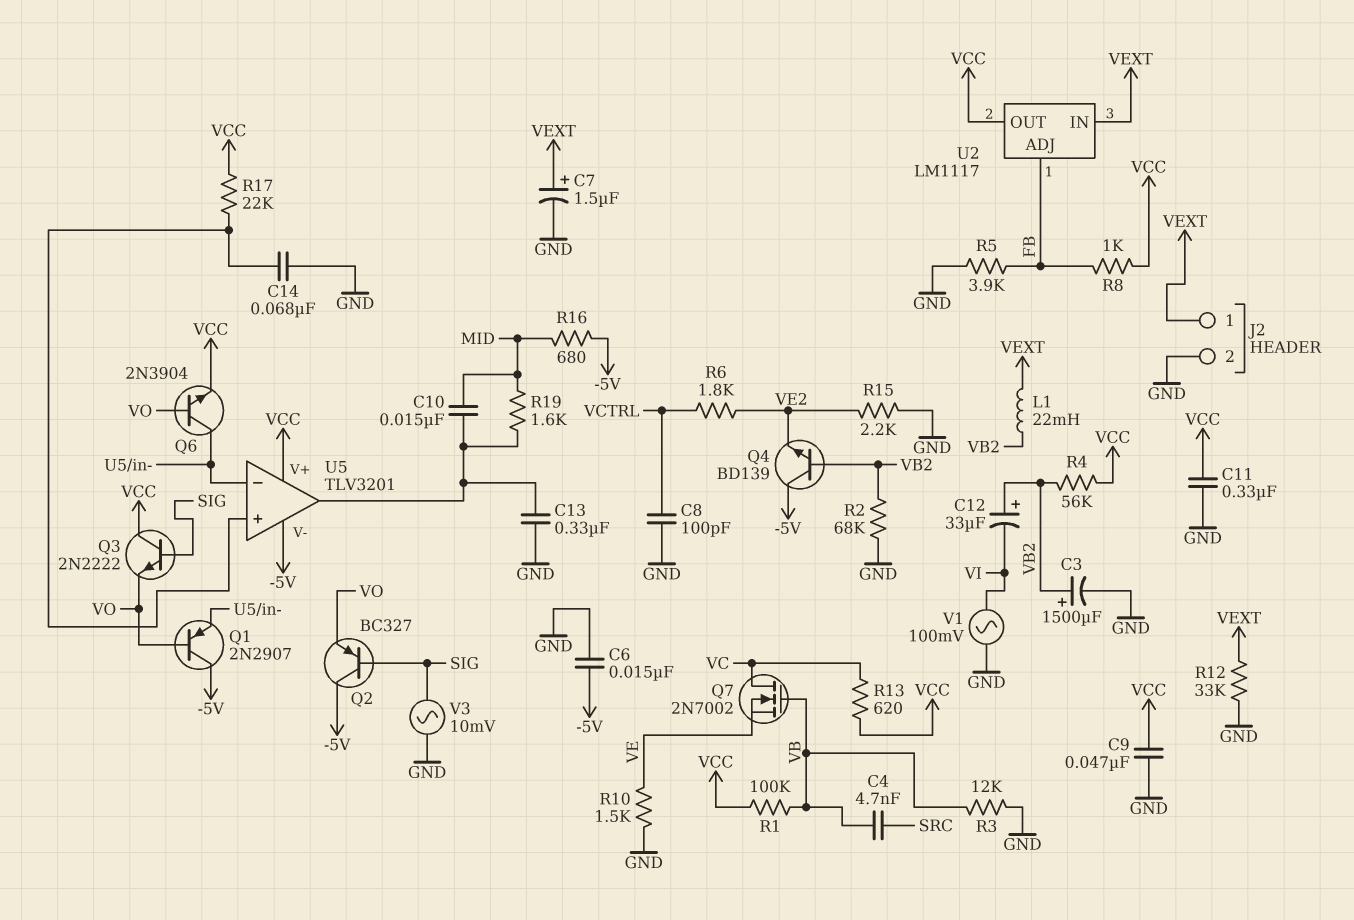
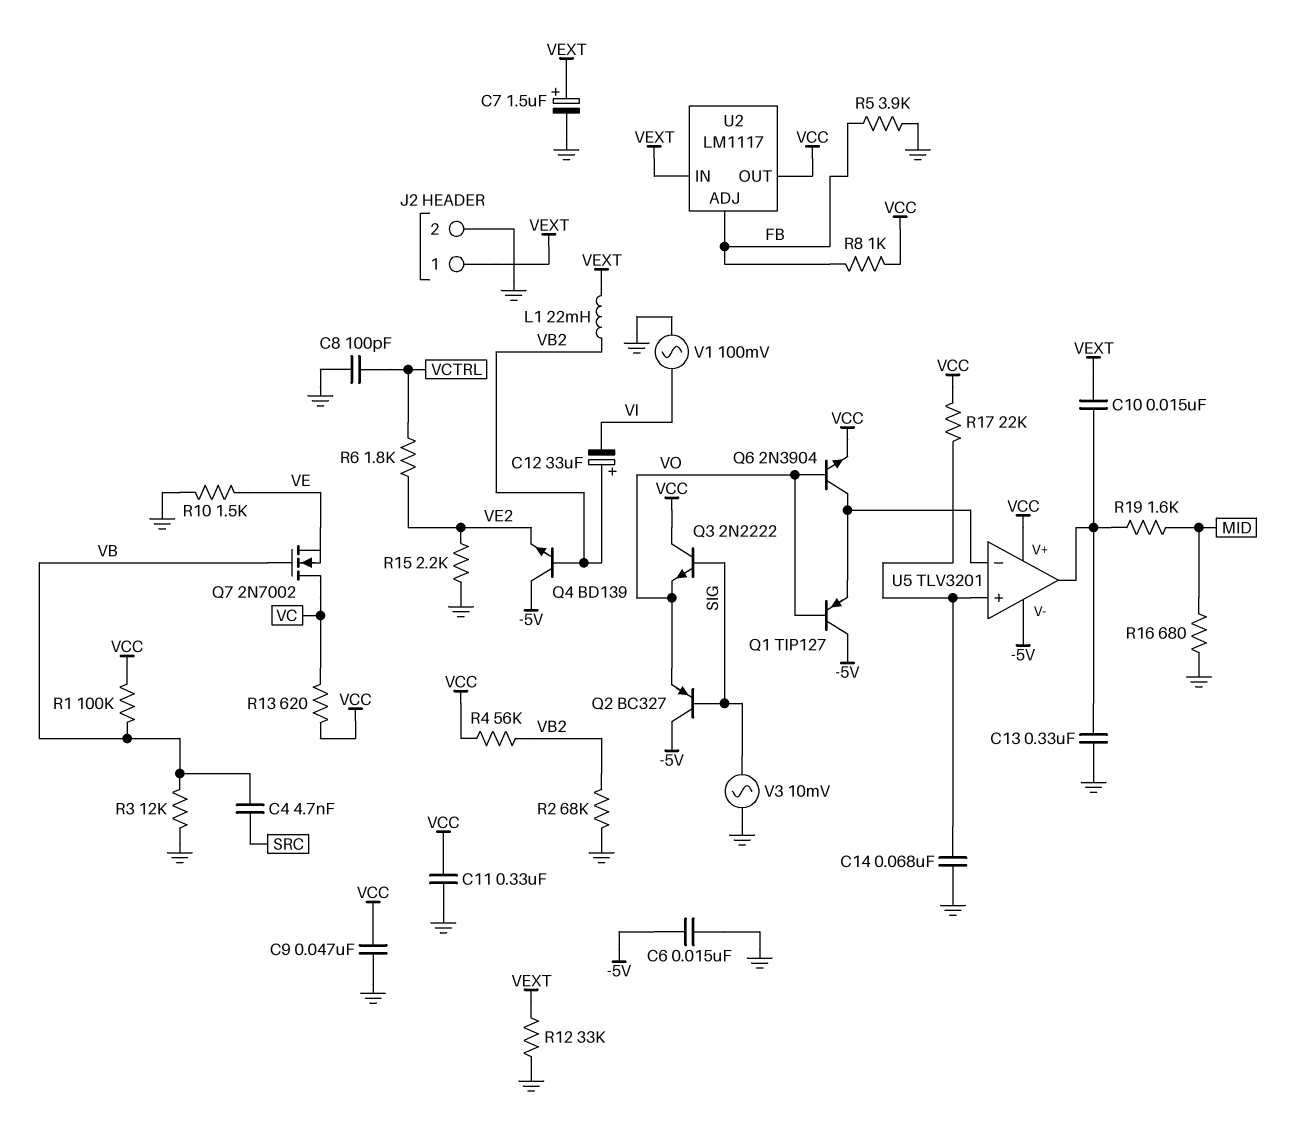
C3: 1500uF (plus VB2, minus GND) -> none
C10: 15nF (MID, U5/out) -> 15nF (U5/out, VEXT)
Q1: PNP 2N2907 (B VO, C -5V, E U5/in-) -> PNP TIP127 (B VO, C -5V, E U5/in-)
R16: 680 (-5V, MID) -> 680 (GND, MID)

